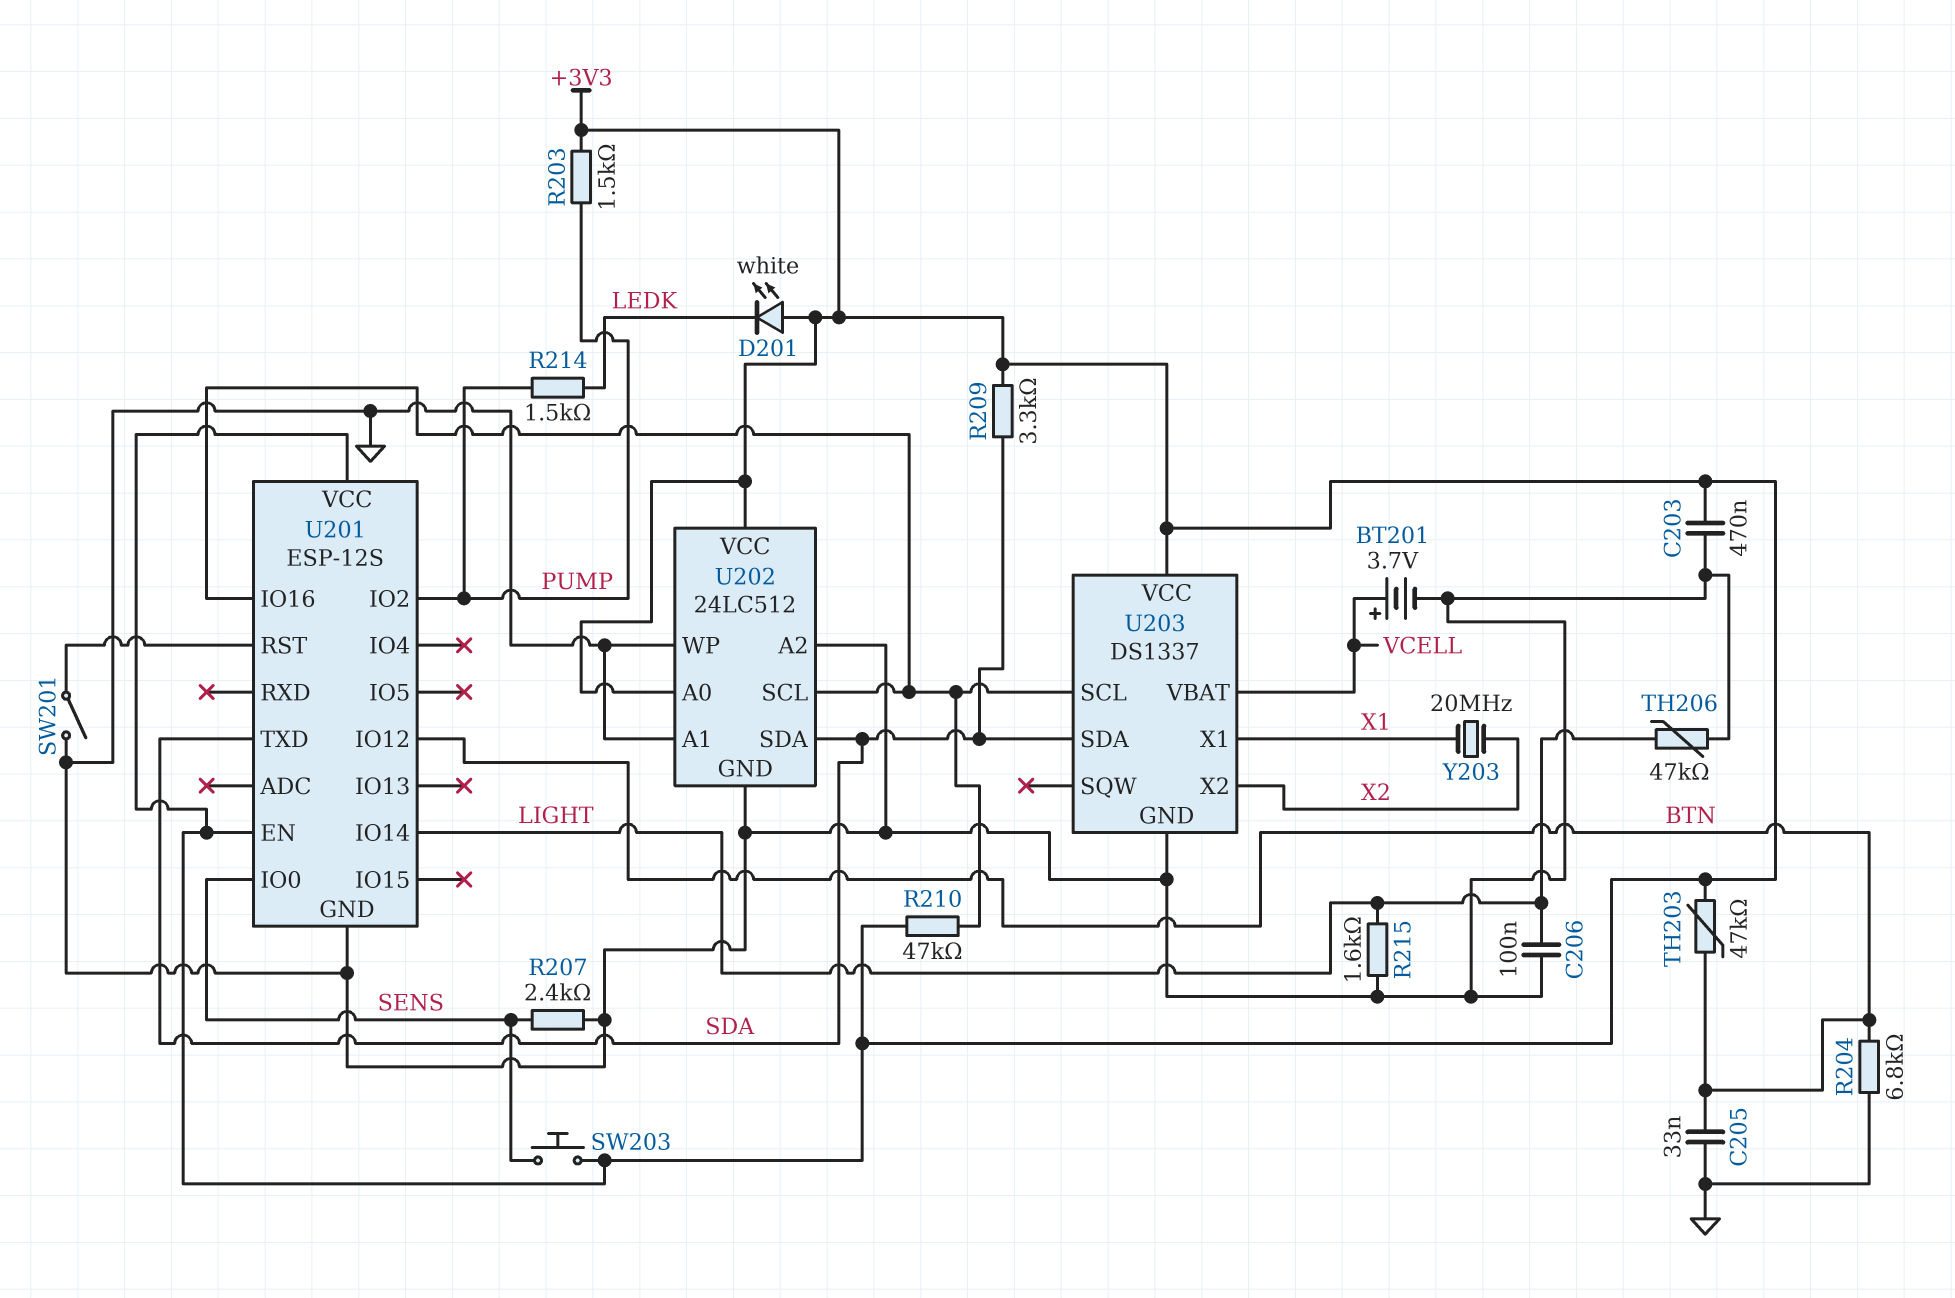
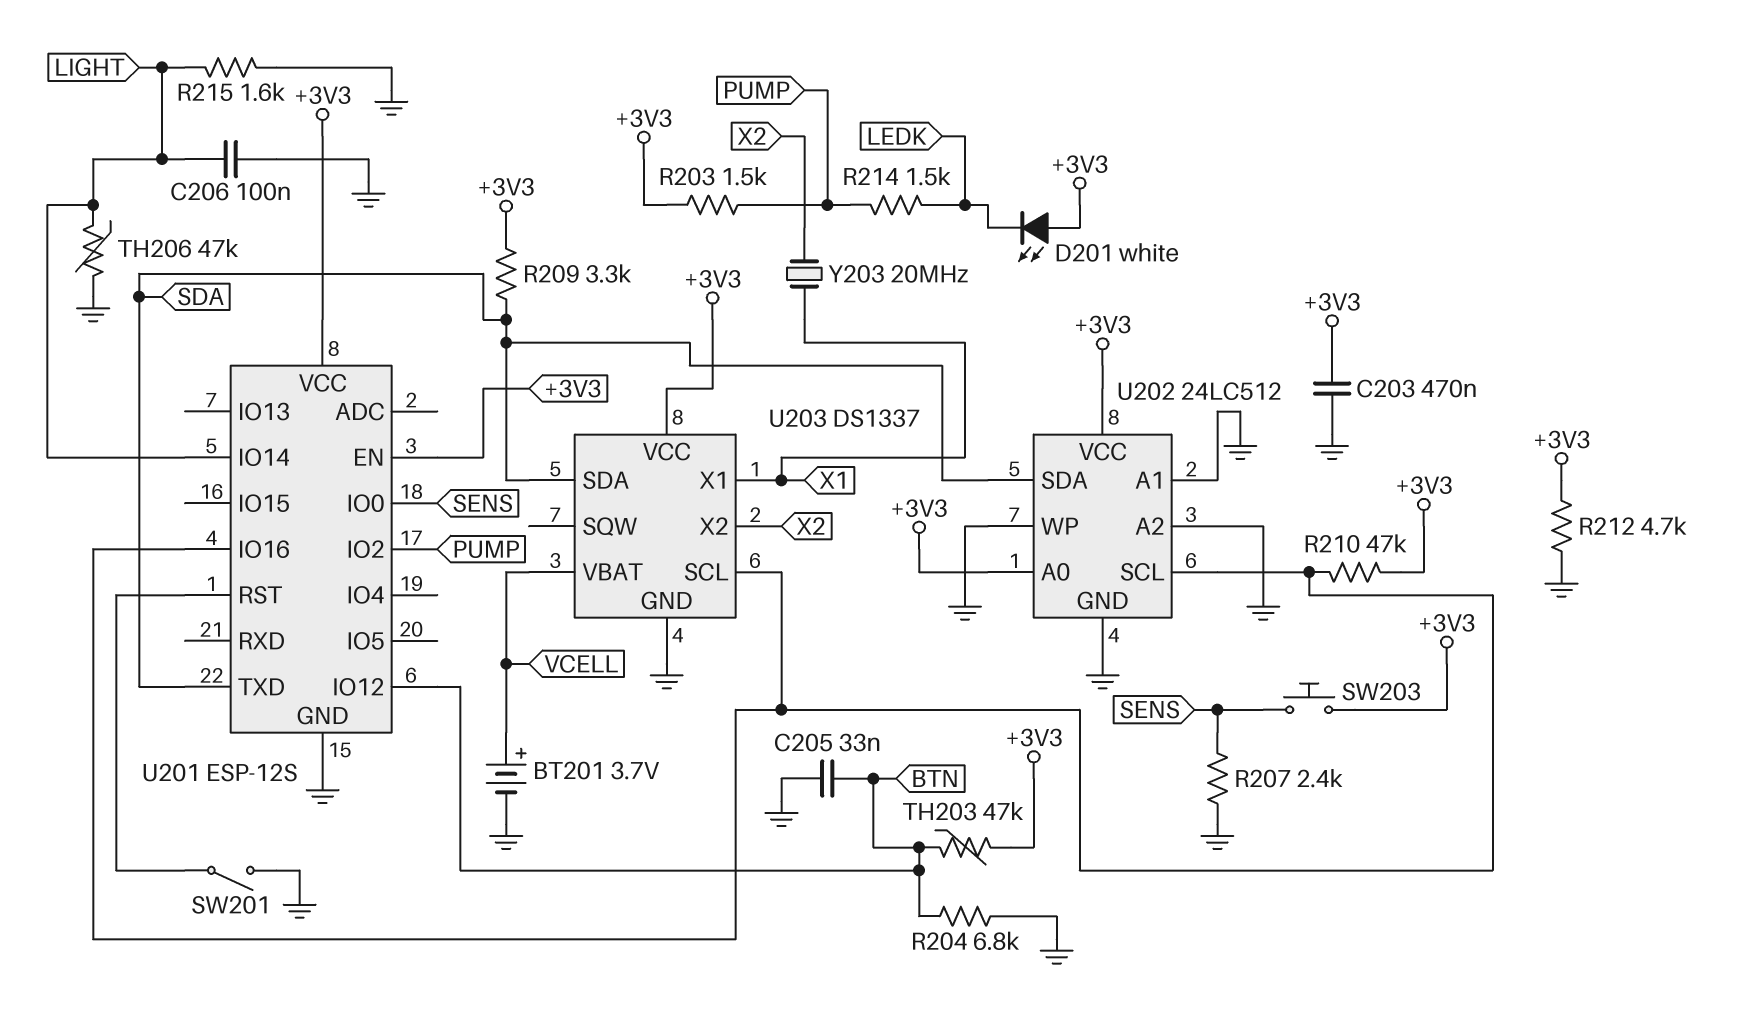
R212: none -> 4.7k (+3V3, GND)

